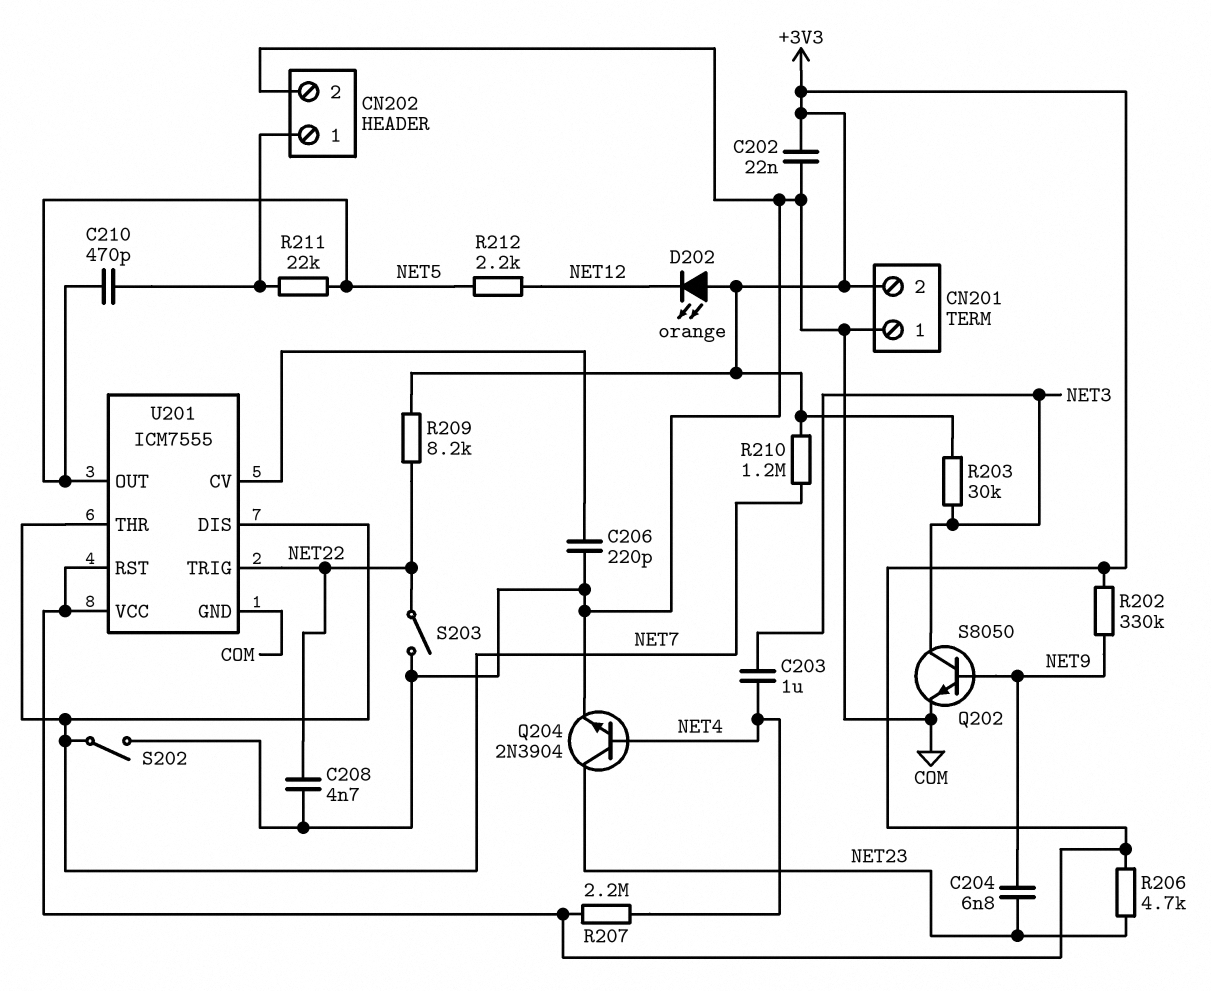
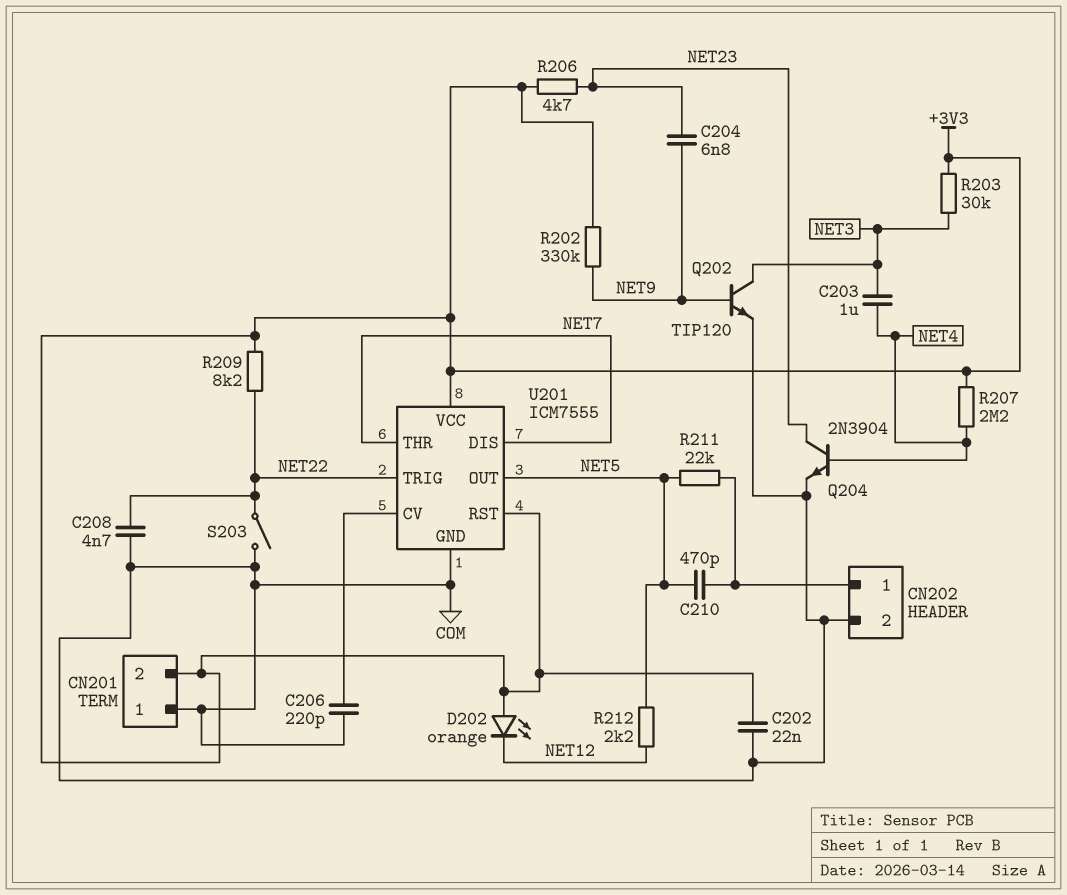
Q202: NPN S8050 (B NET9, C NET3, E COM) -> NPN TIP120 (B NET9, C NET3, E COM)
R210: 1.2M (+3V3, NET7) -> none
S202: switch (COM, NET7) -> none

